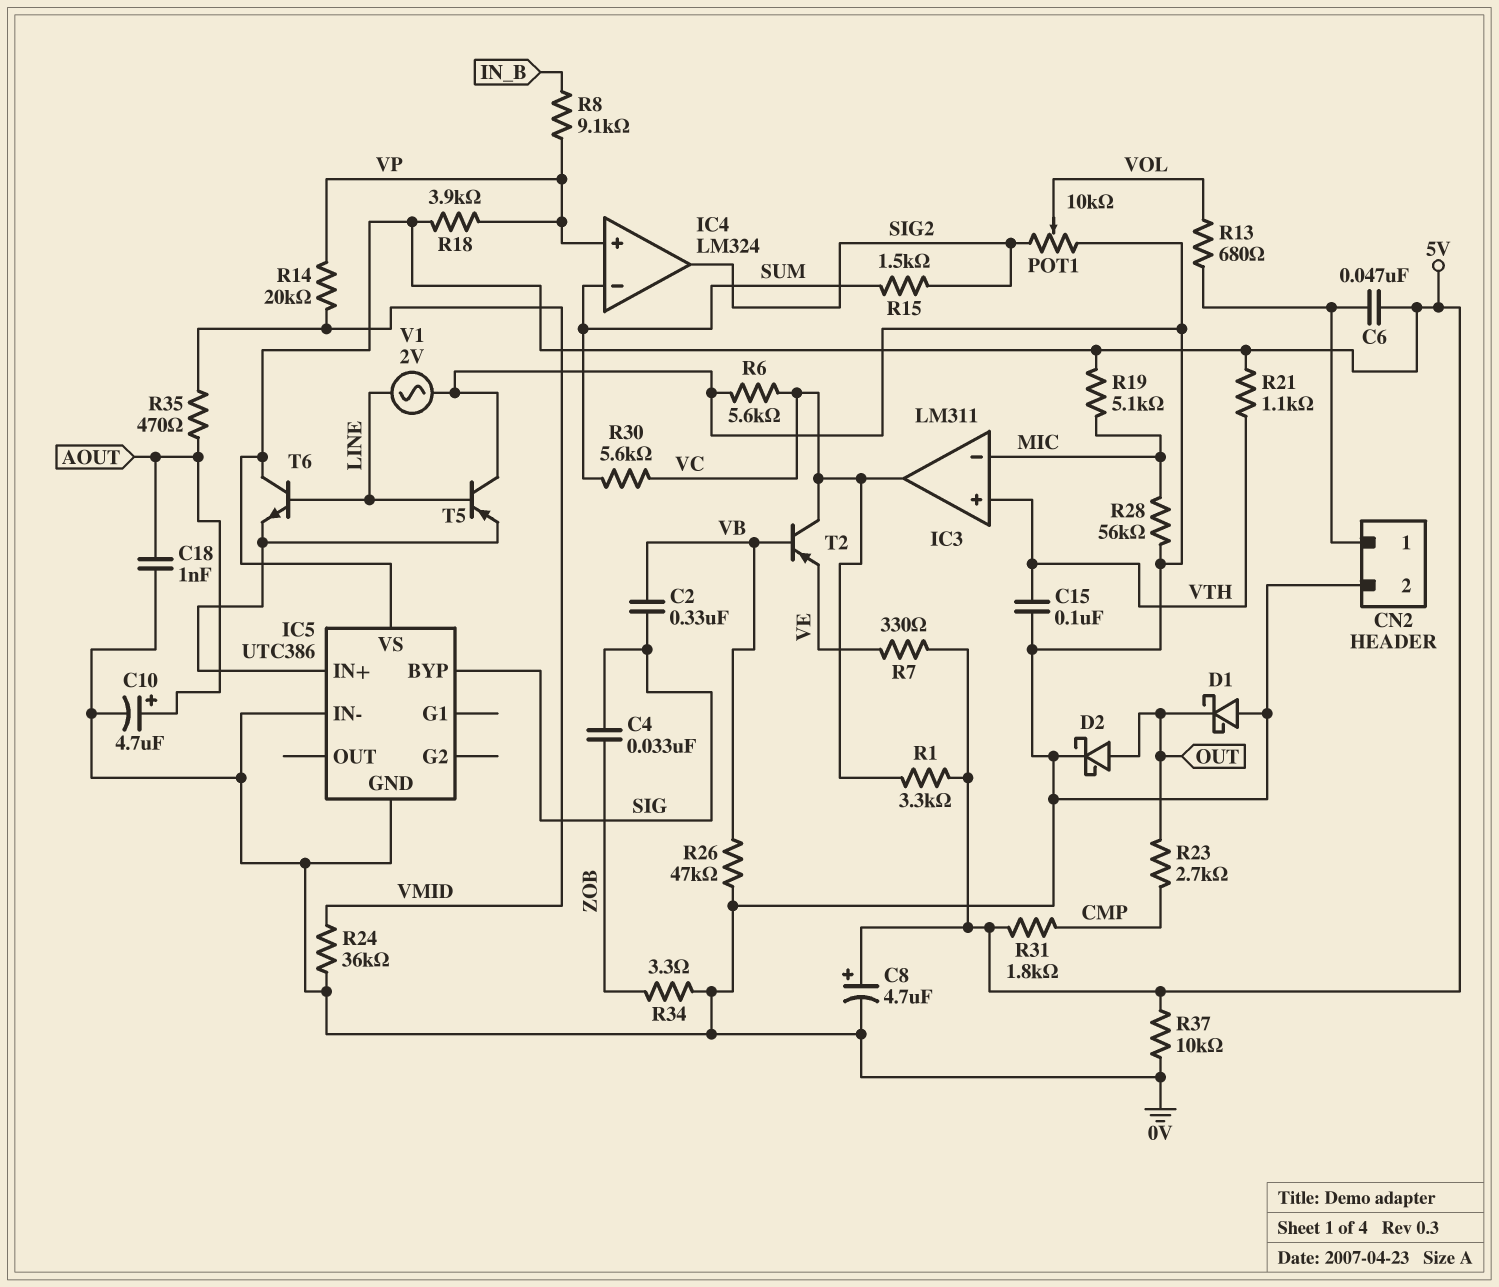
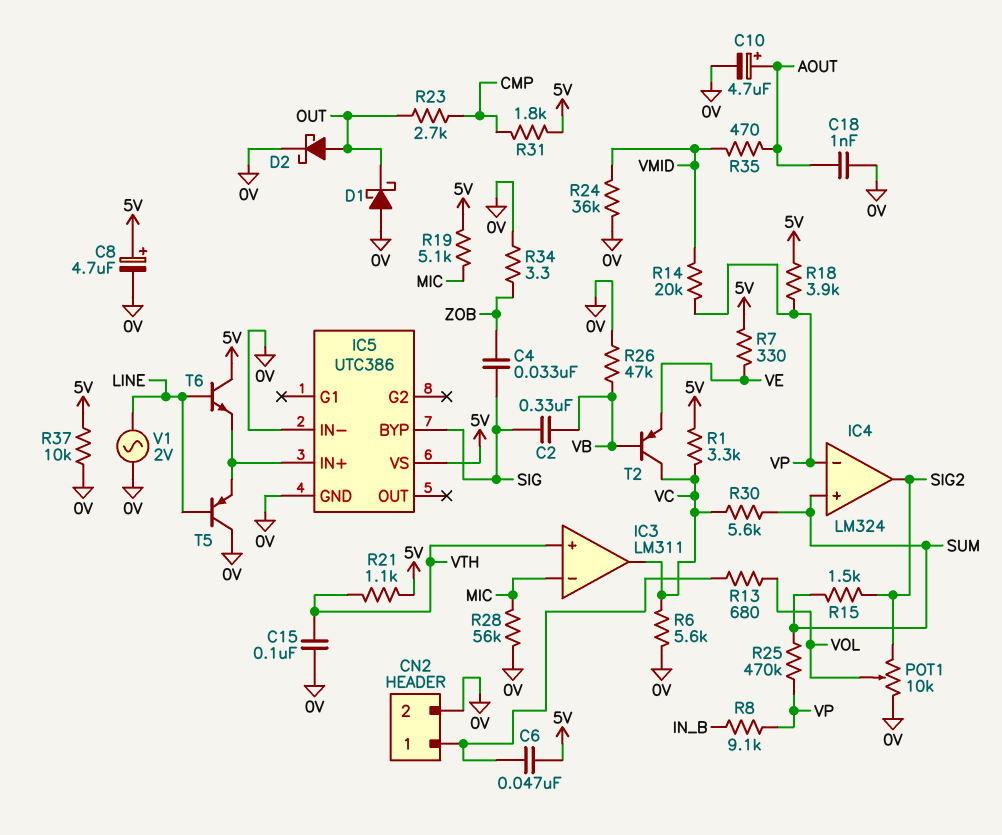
IC4 pin in+: VP -> SUM
IC4 pin in-: SUM -> VP
R25: none -> 470k (SUM, VP)

